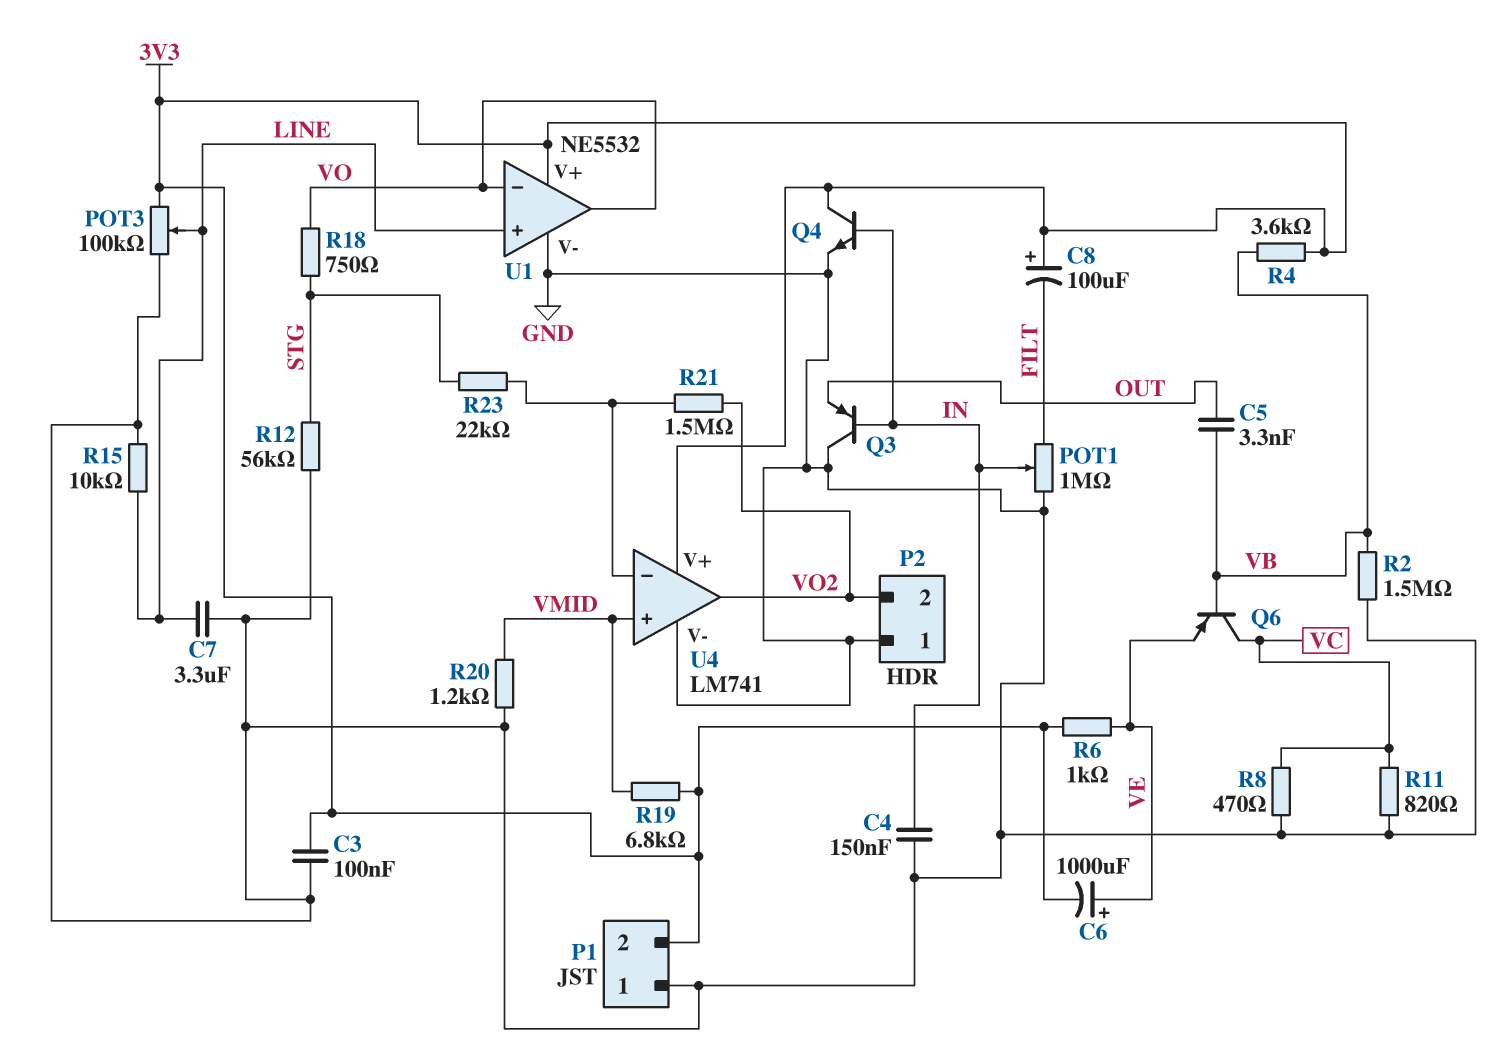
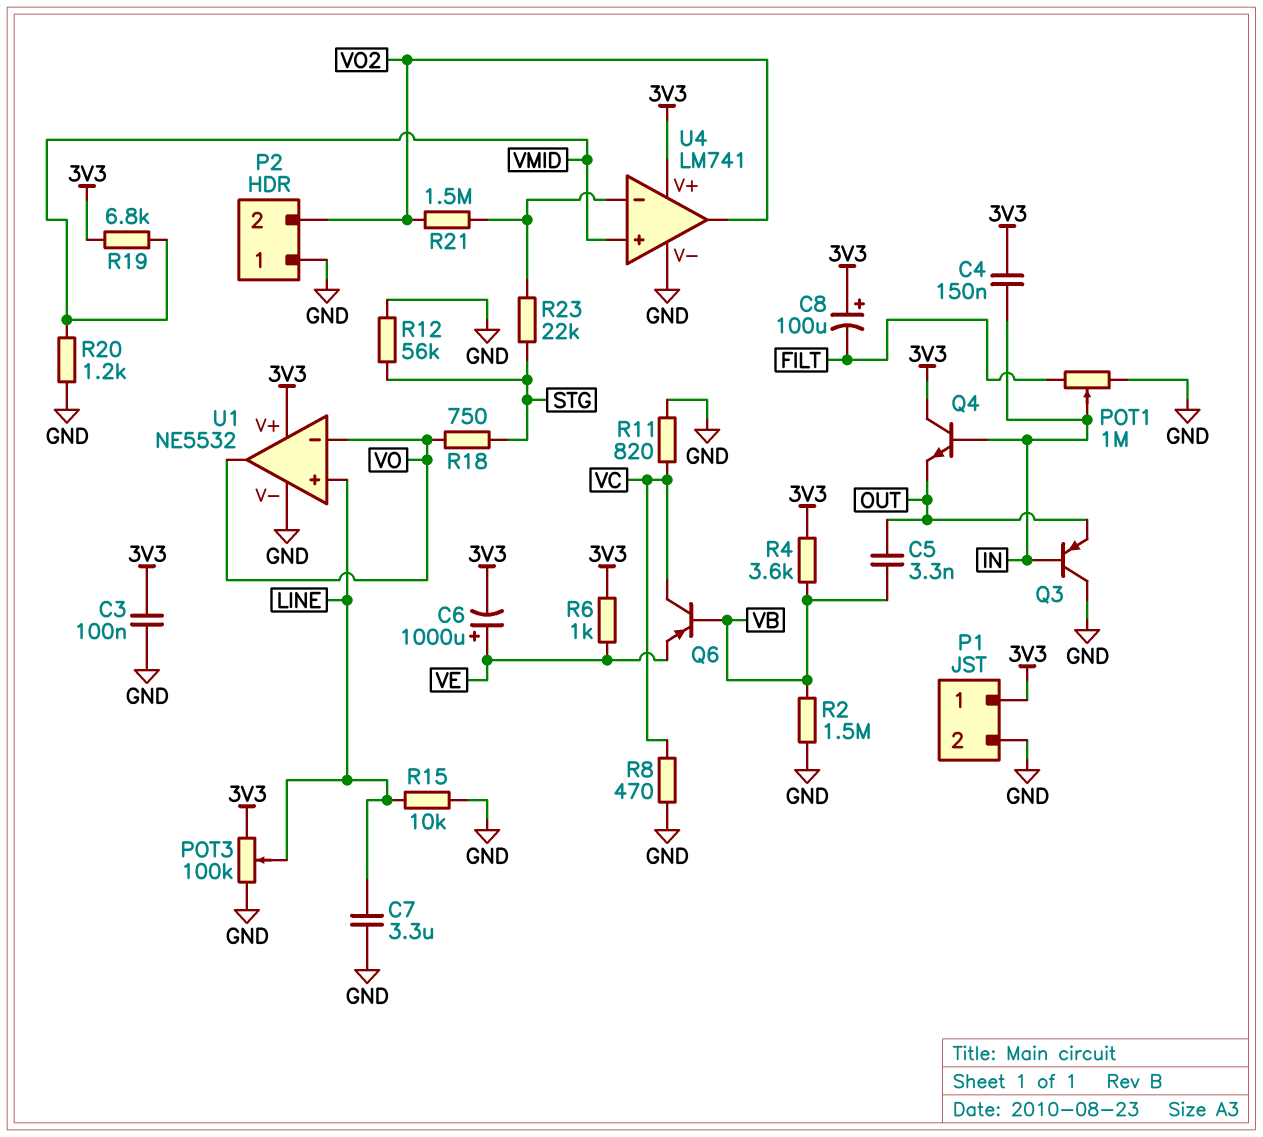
C4: 150nF (GND, IN) -> 150nF (3V3, IN)
P1 pin 1: GND -> 3V3
P1 pin 2: 3V3 -> GND
Q4: NPN (B IN, C 3V3, E GND) -> NPN (B IN, C 3V3, E OUT)

